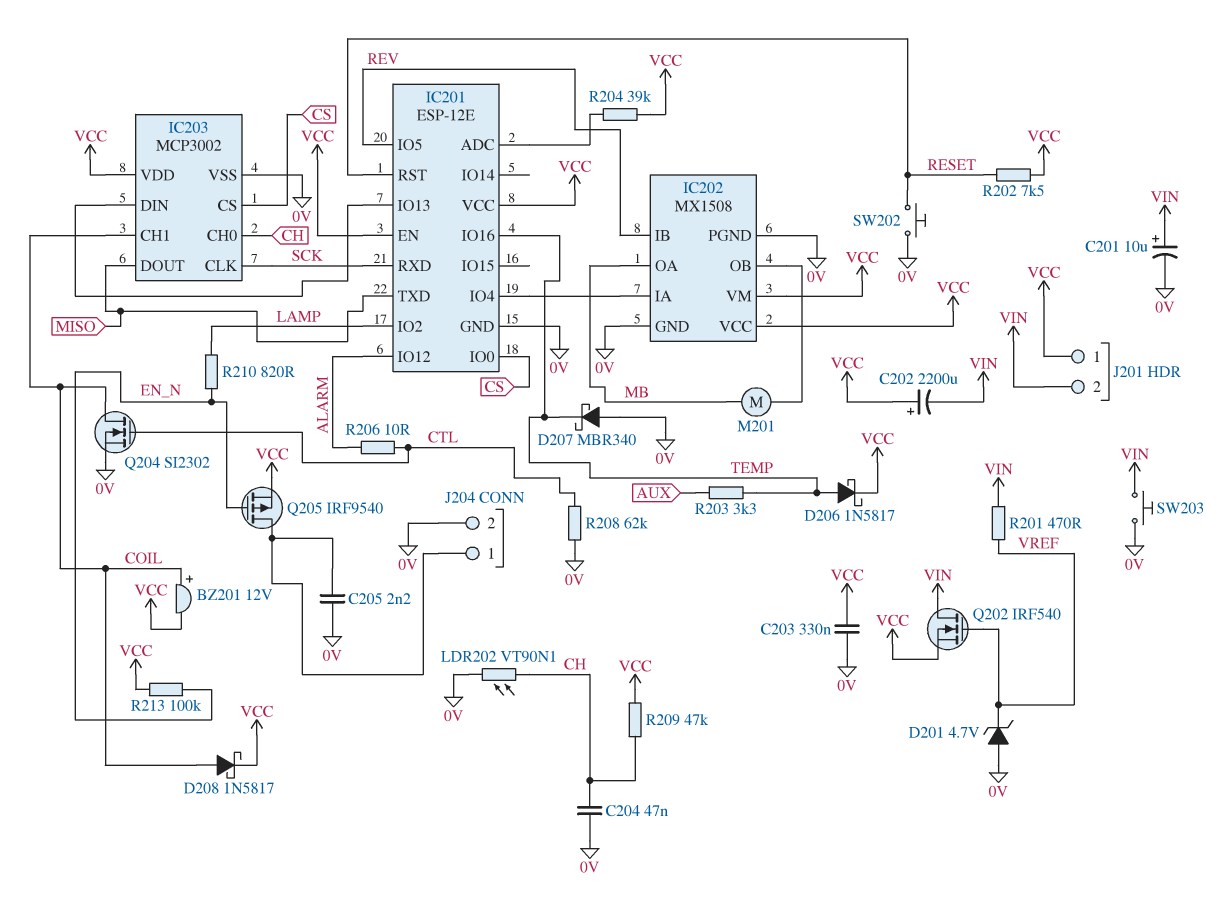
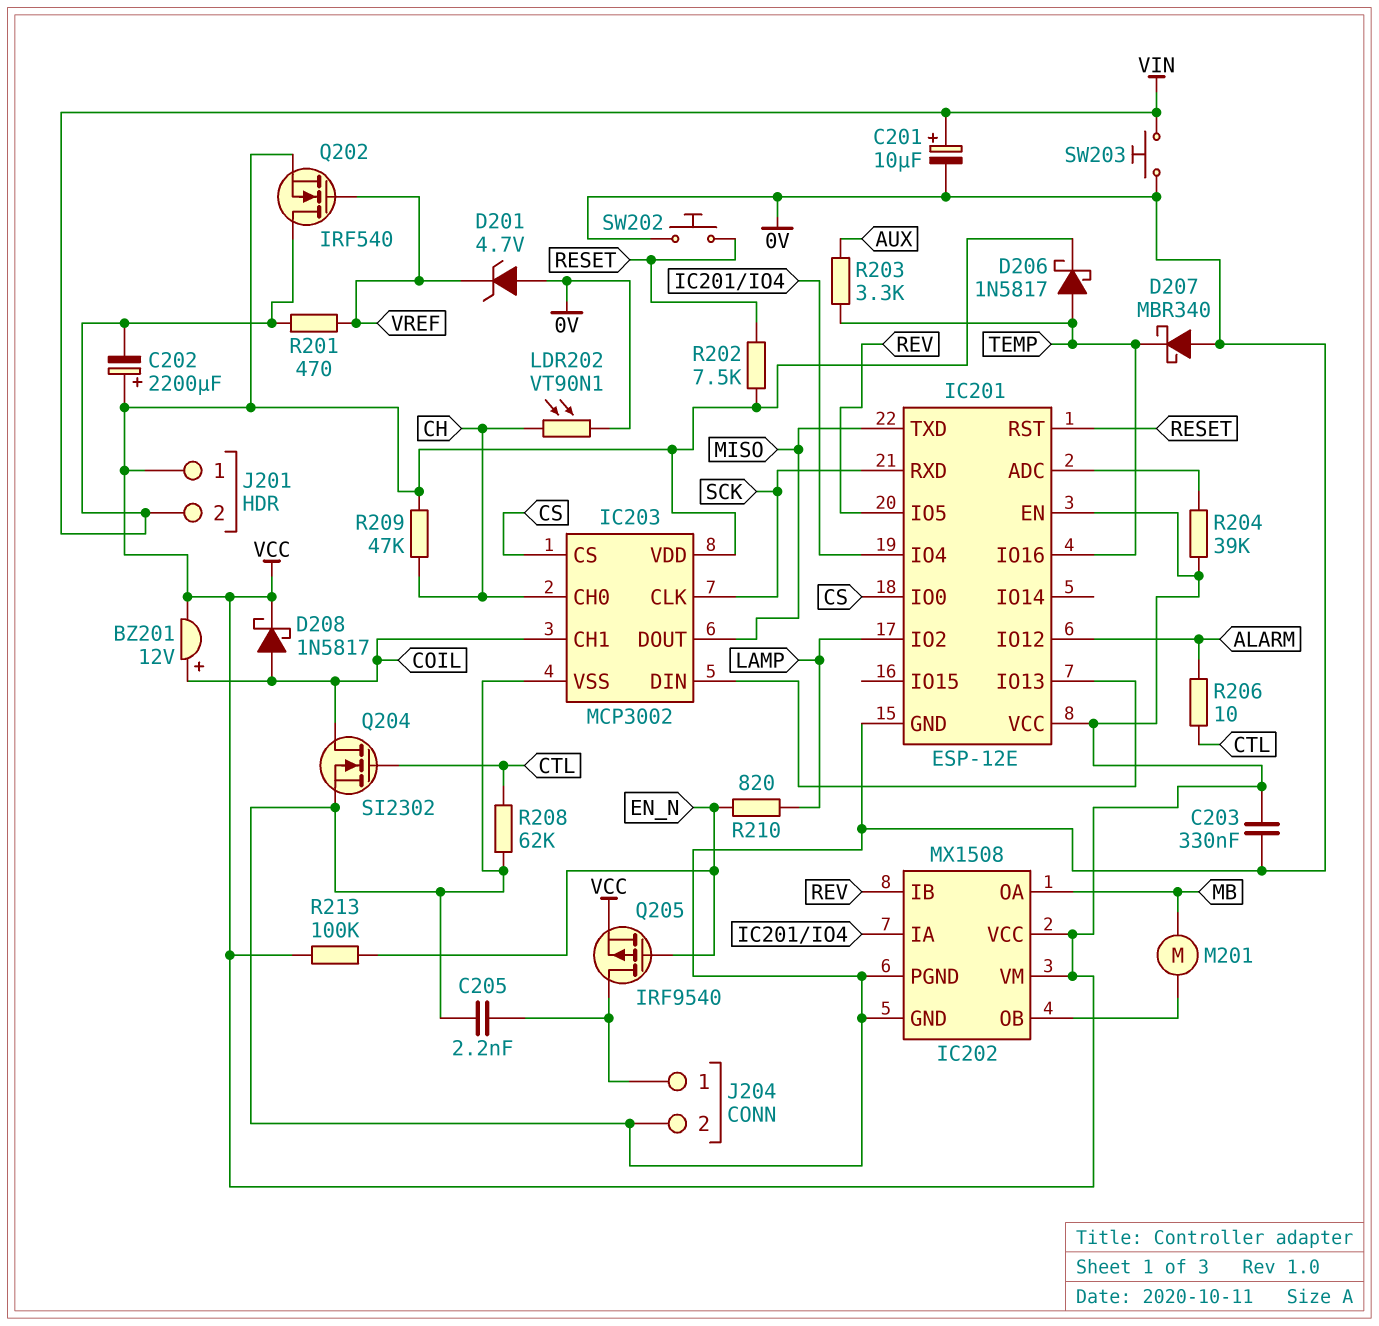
C204: 47nF (0V, CH) -> none

